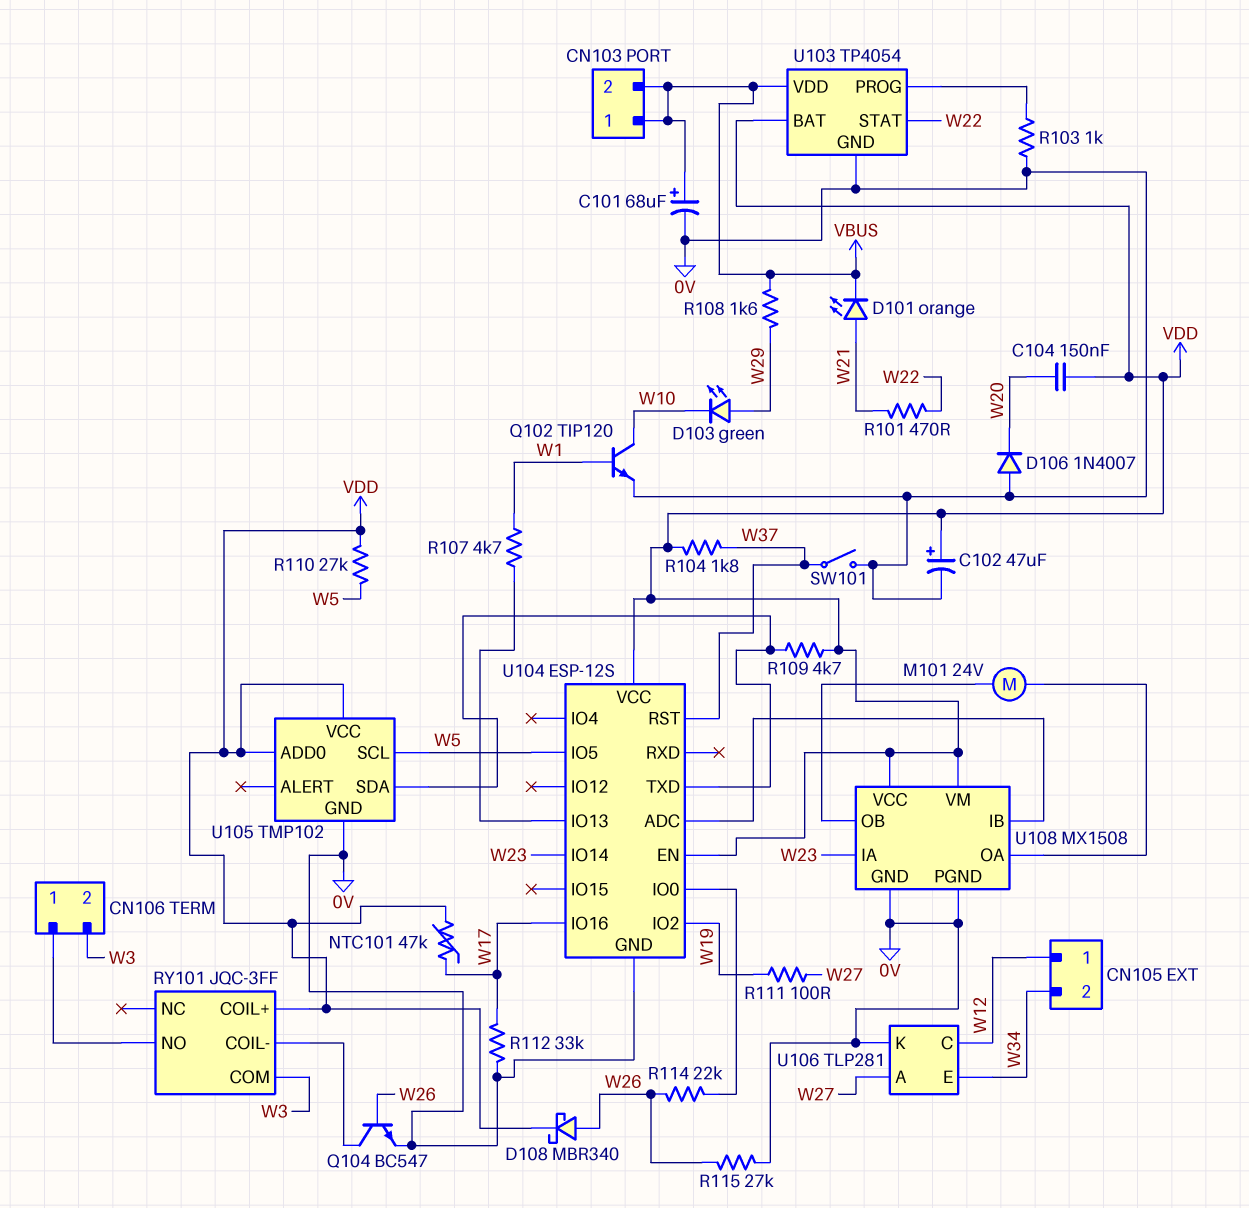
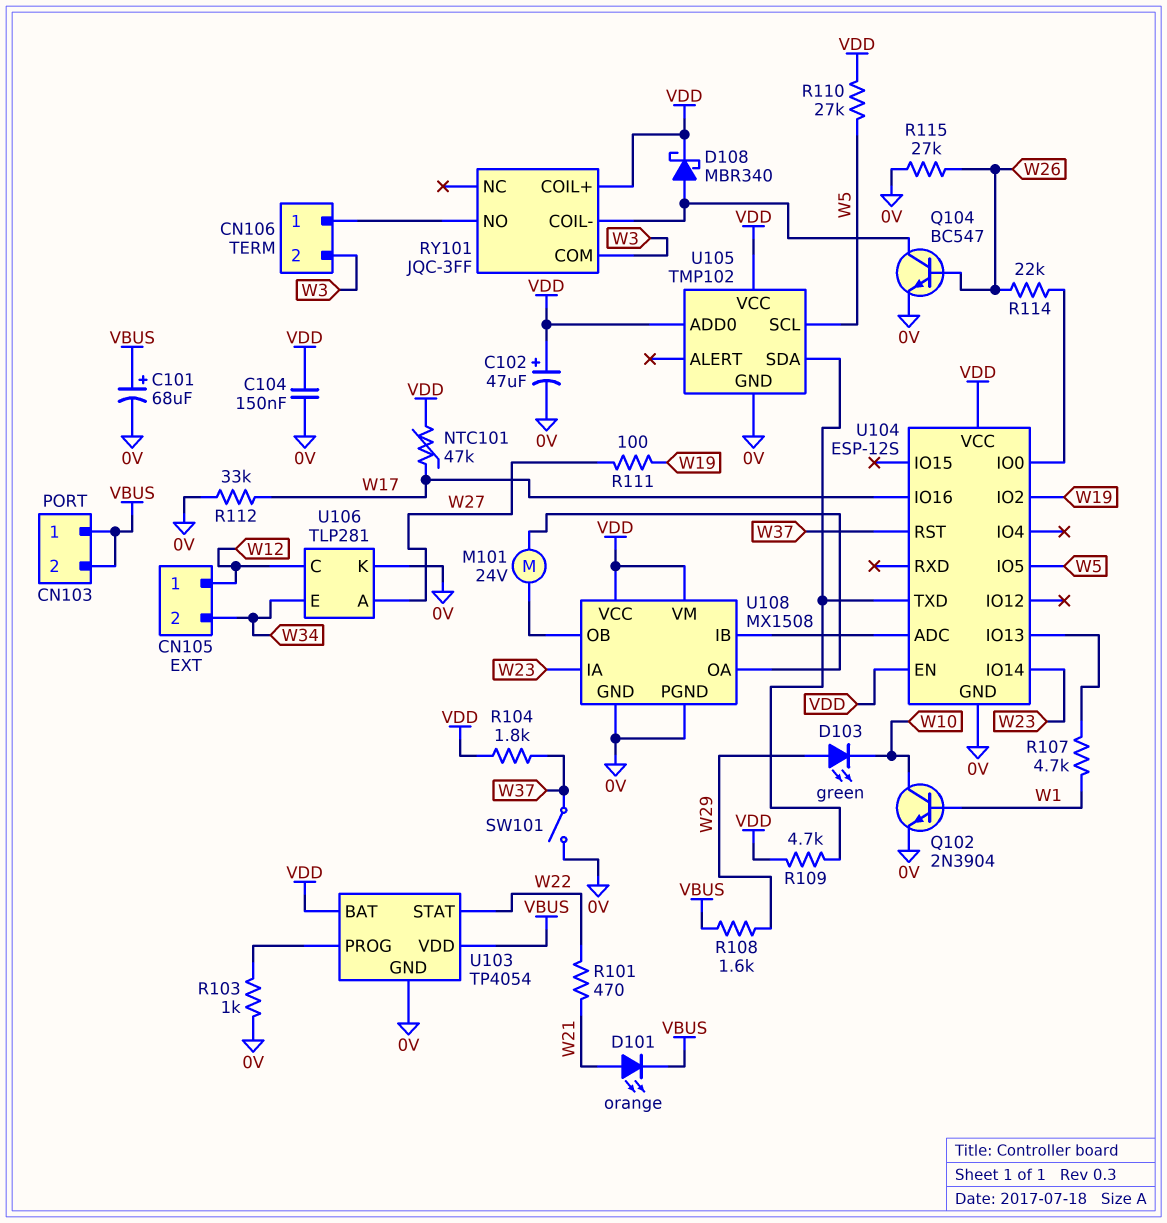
C104: 150nF (VDD, W20) -> 150nF (0V, VDD)
D106: diode 1N4007 (A 0V, K W20) -> none
D108: schottky MBR340 (A W26, K VDD) -> schottky MBR340 (A RY101/COIL-, K VDD)
Q102: NPN TIP120 (B W1, C W10, E 0V) -> NPN 2N3904 (B W1, C W10, E 0V)

